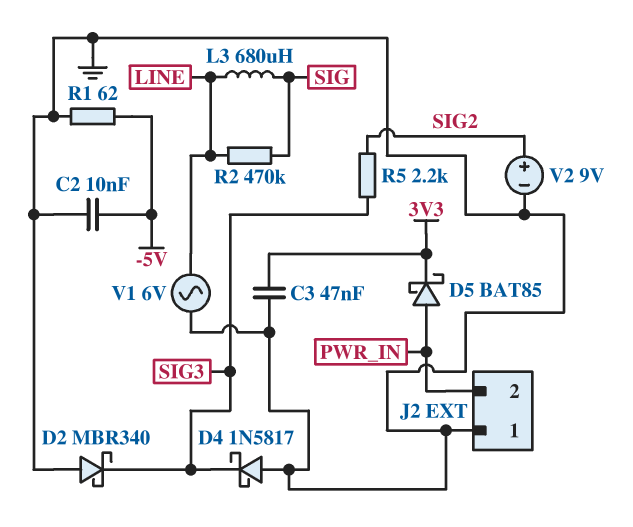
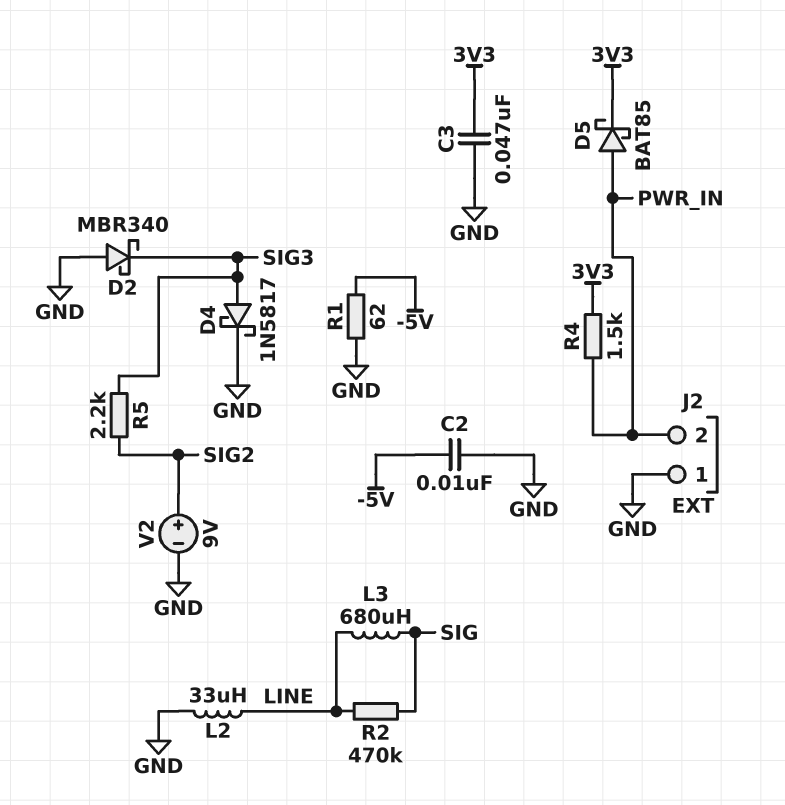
D4: schottky 1N5817 (A GND, K SIG3) -> schottky 1N5817 (A SIG3, K GND)
L2: none -> 33uH (GND, LINE)
R4: none -> 1.5k (3V3, PWR_IN)
V1: AC 6V (GND, LINE) -> none

